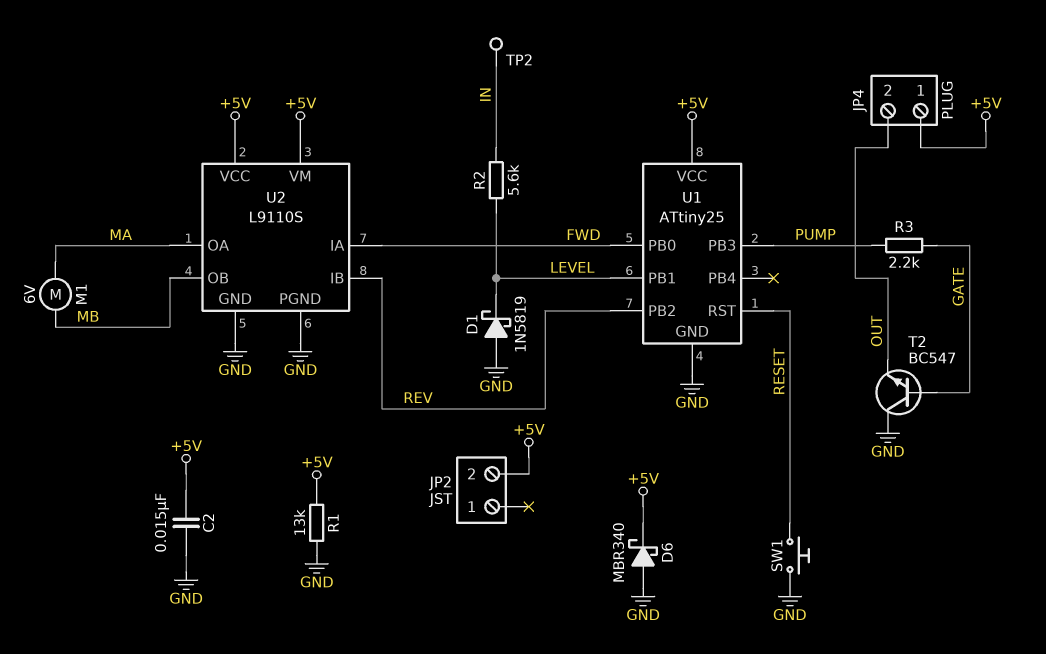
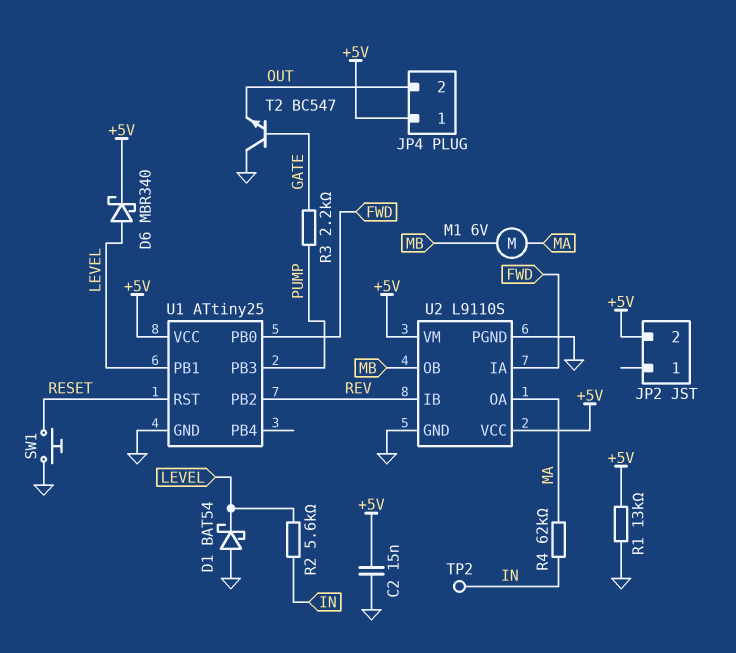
D1: schottky 1N5819 (A GND, K LEVEL) -> schottky BAT54 (A GND, K LEVEL)
D6: schottky MBR340 (A GND, K +5V) -> schottky MBR340 (A LEVEL, K +5V)
R4: none -> 62k (IN, MA)

